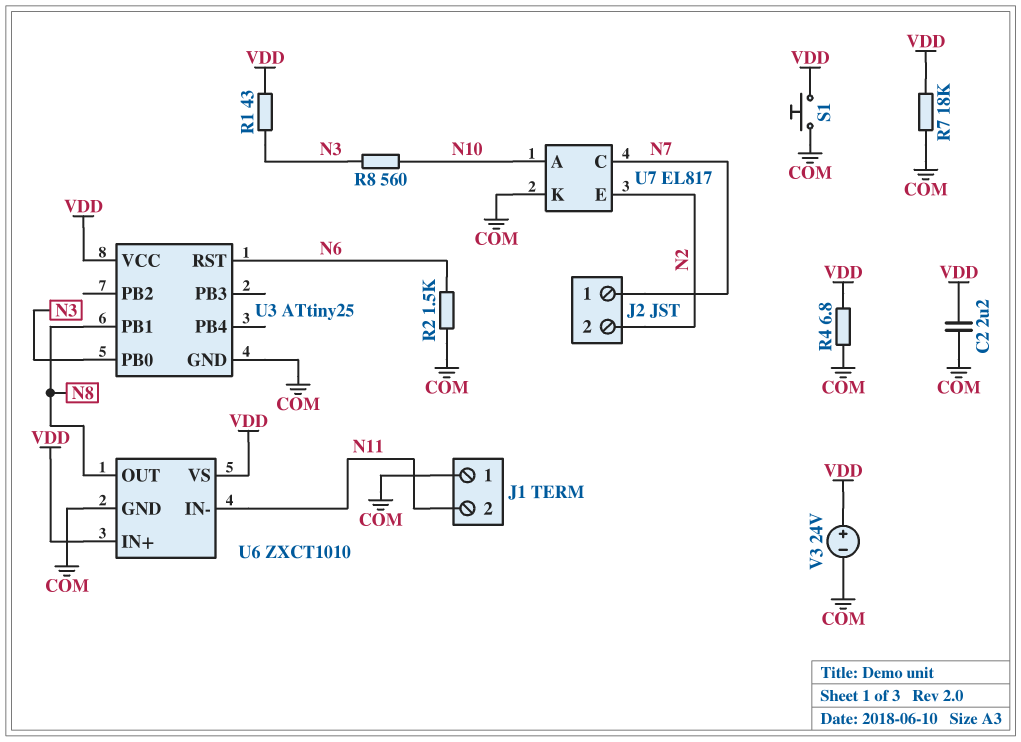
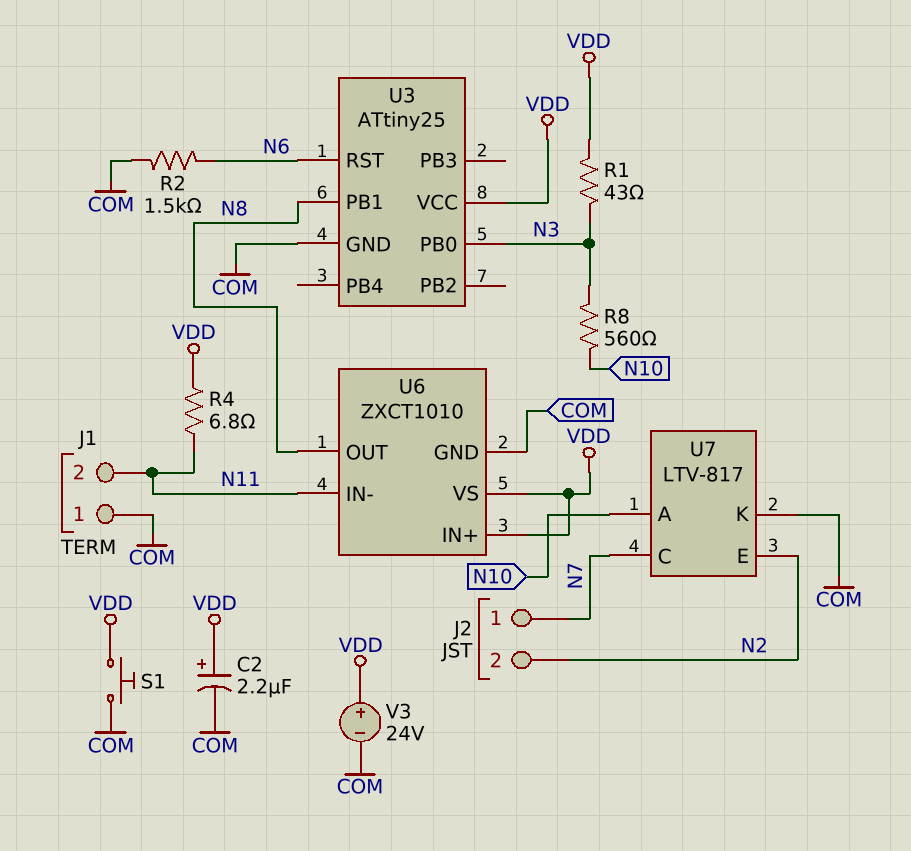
C2: 2.2uF (COM, VDD) -> 2.2uF (plus VDD, minus COM)
R4: 6.8 (COM, VDD) -> 6.8 (N11, VDD)
R7: 18k (COM, VDD) -> none
U7: EL817 -> LTV-817

